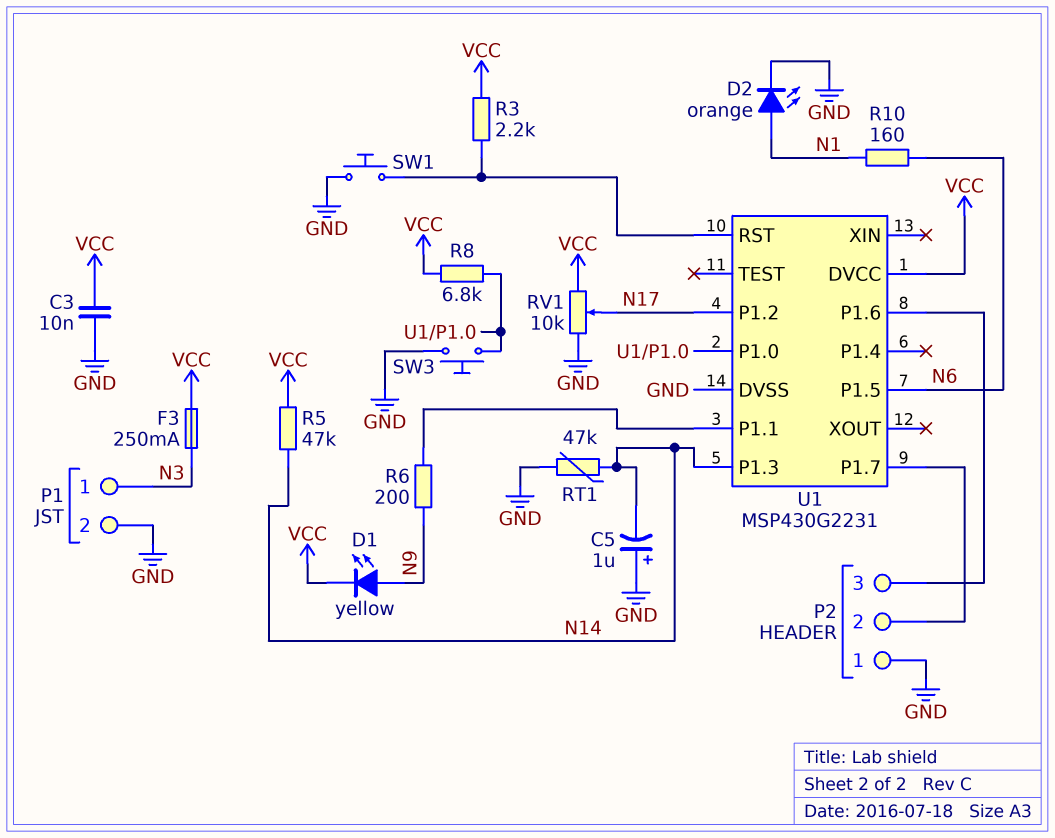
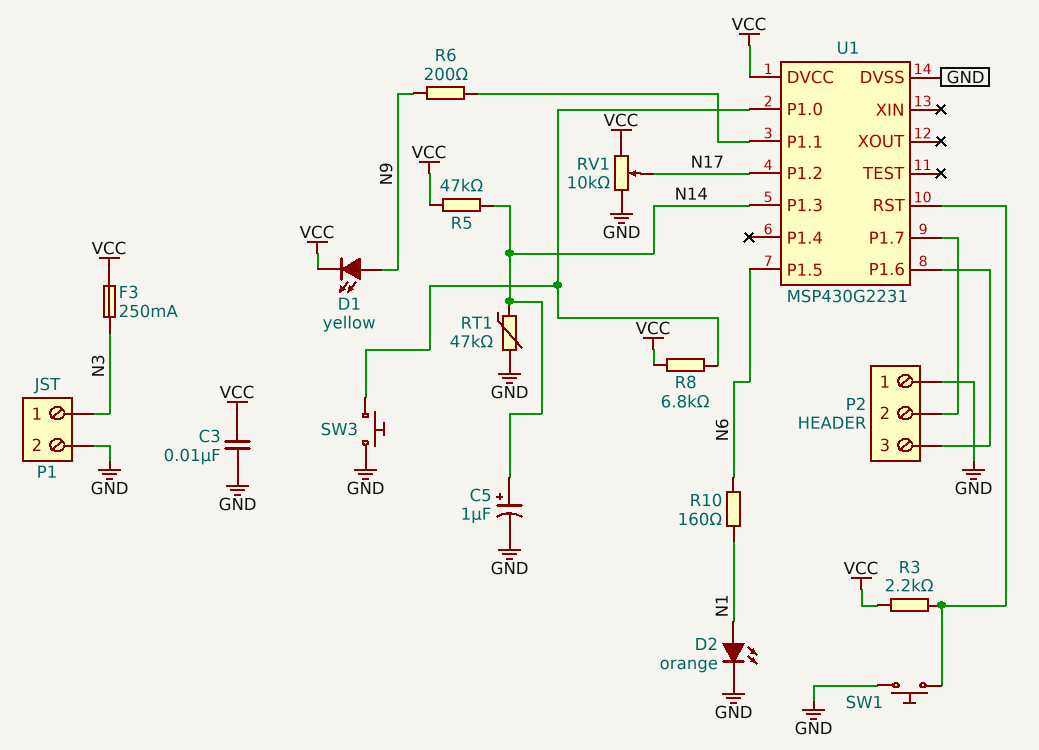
C5: 1uF (plus GND, minus N14) -> 1uF (plus N14, minus GND)

